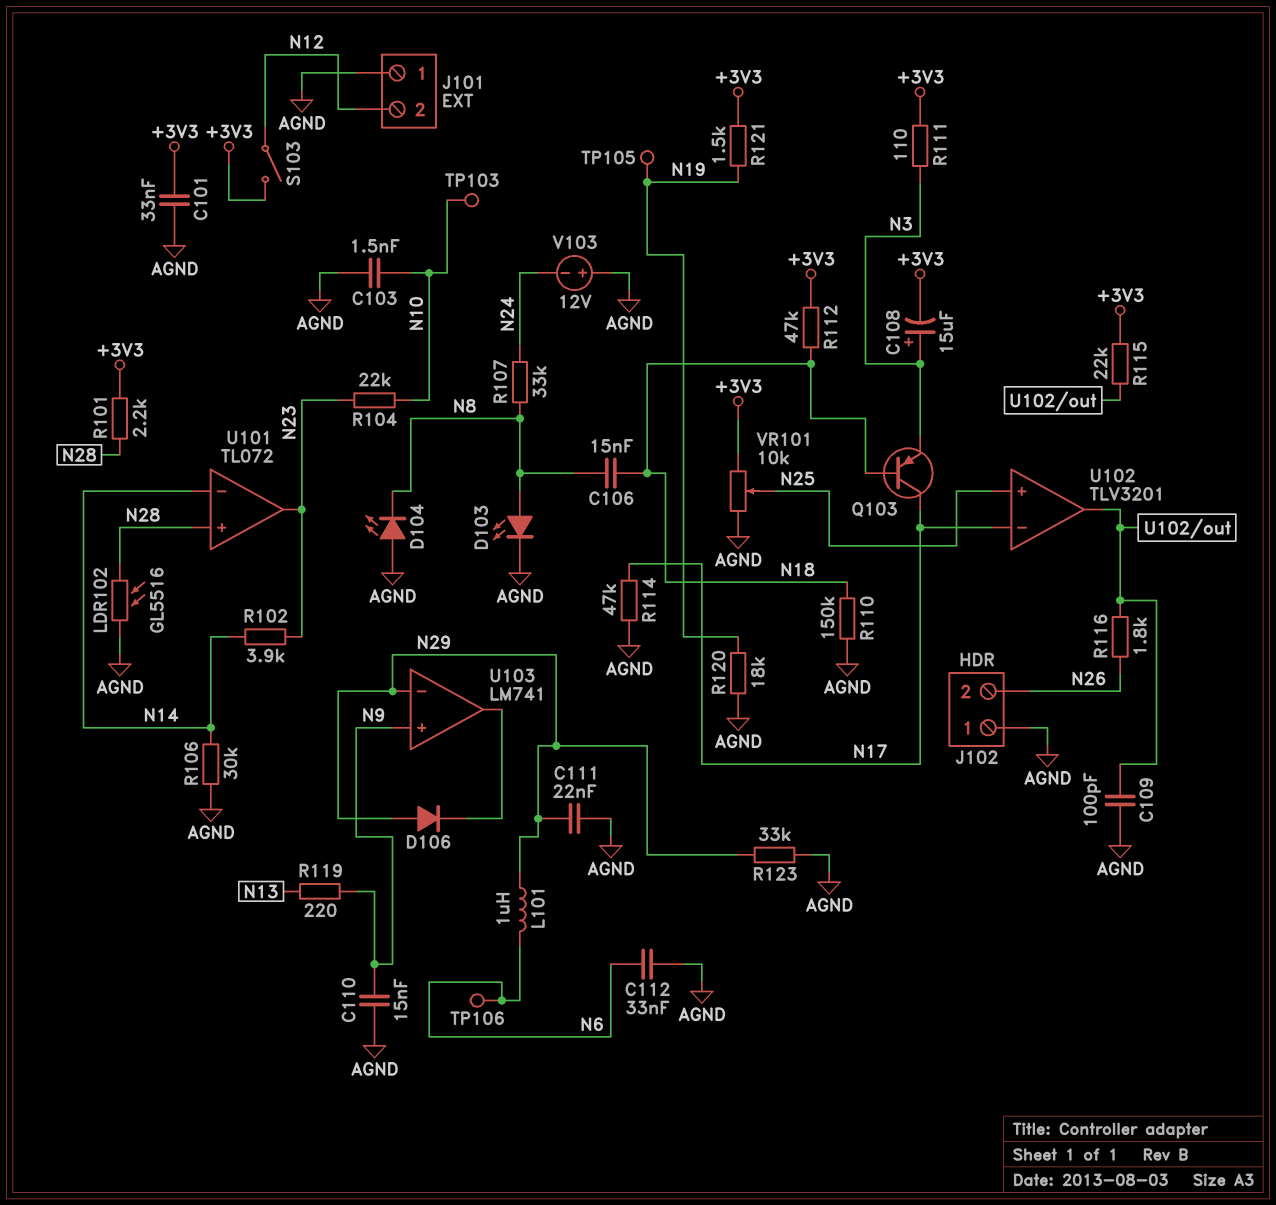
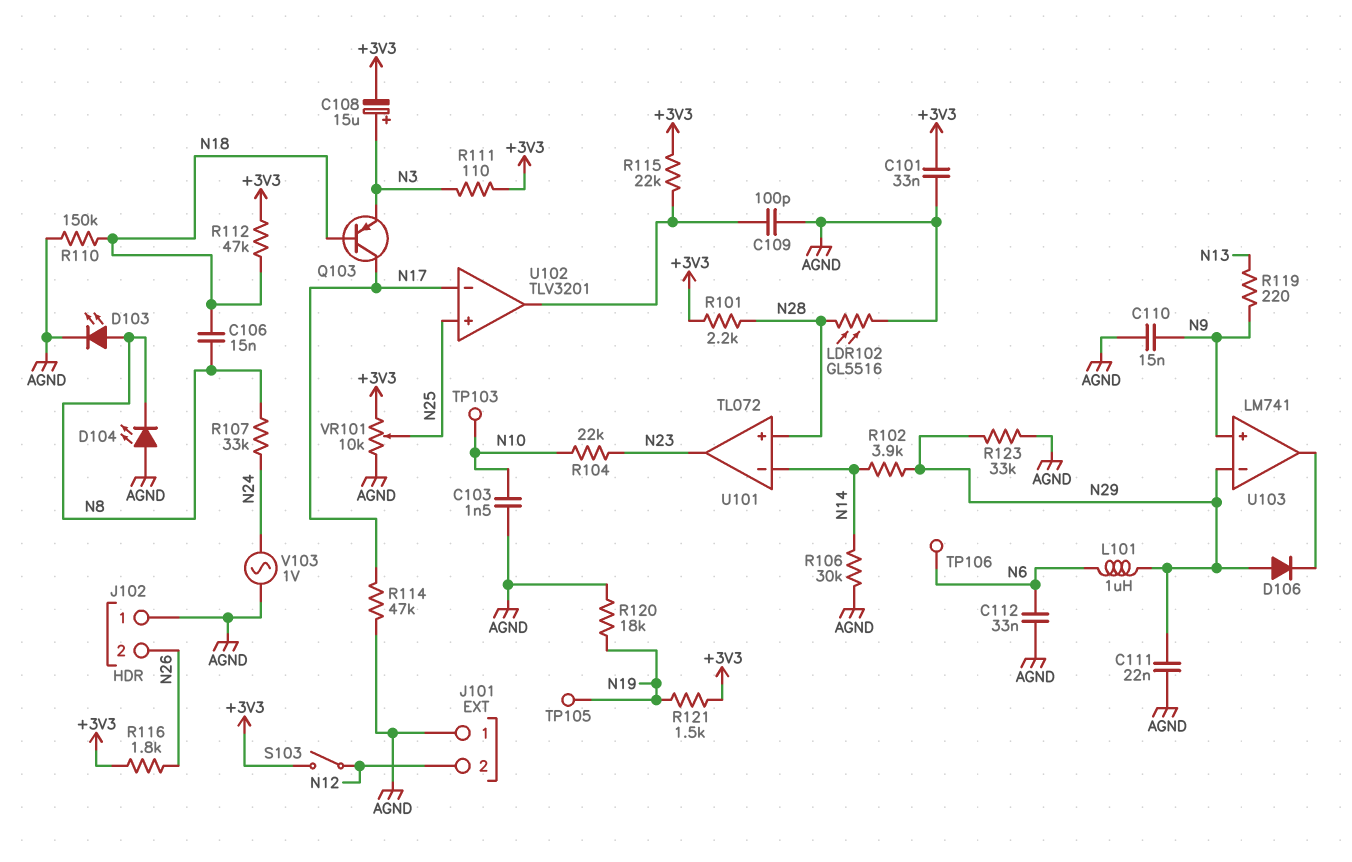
R102: 3.9k (N14, N23) -> 3.9k (N14, N29)
R116: 1.8k (N26, U102/out) -> 1.8k (+3V3, N26)
V103: 12V (plus AGND, minus N24) -> AC 1V (AGND, N24)

